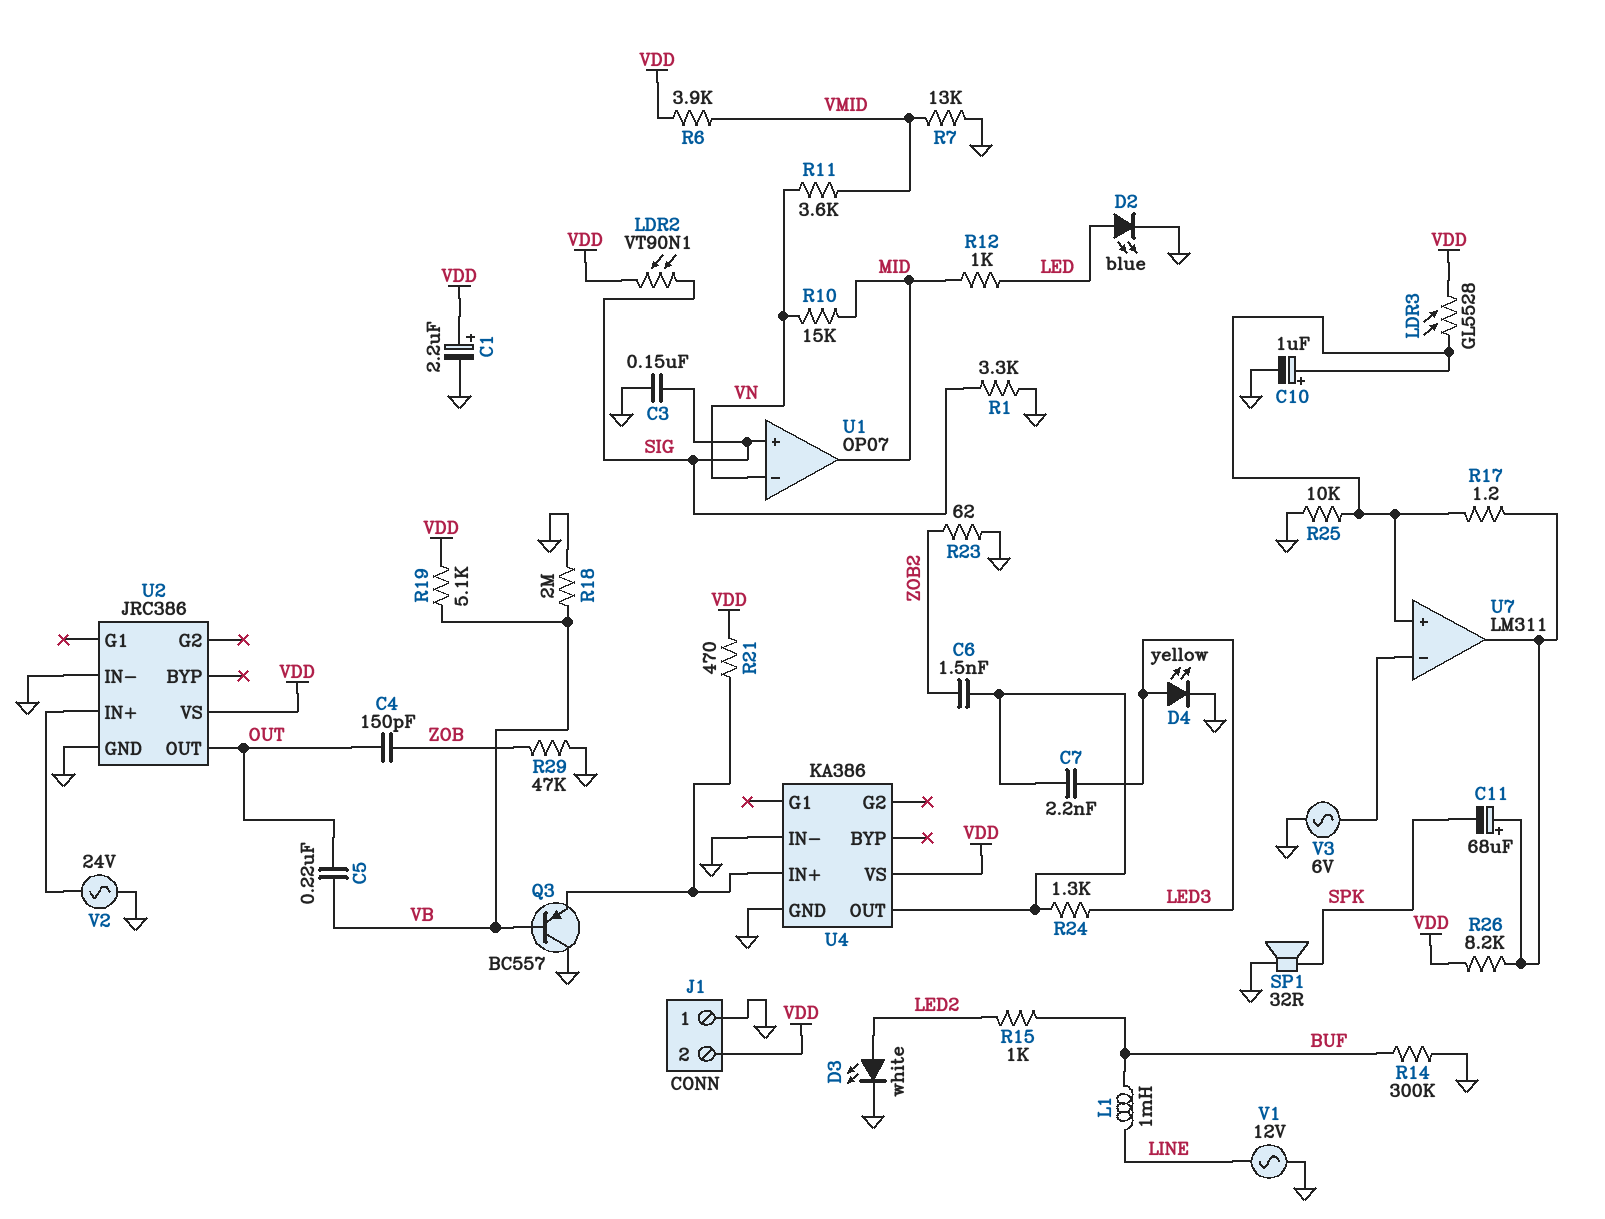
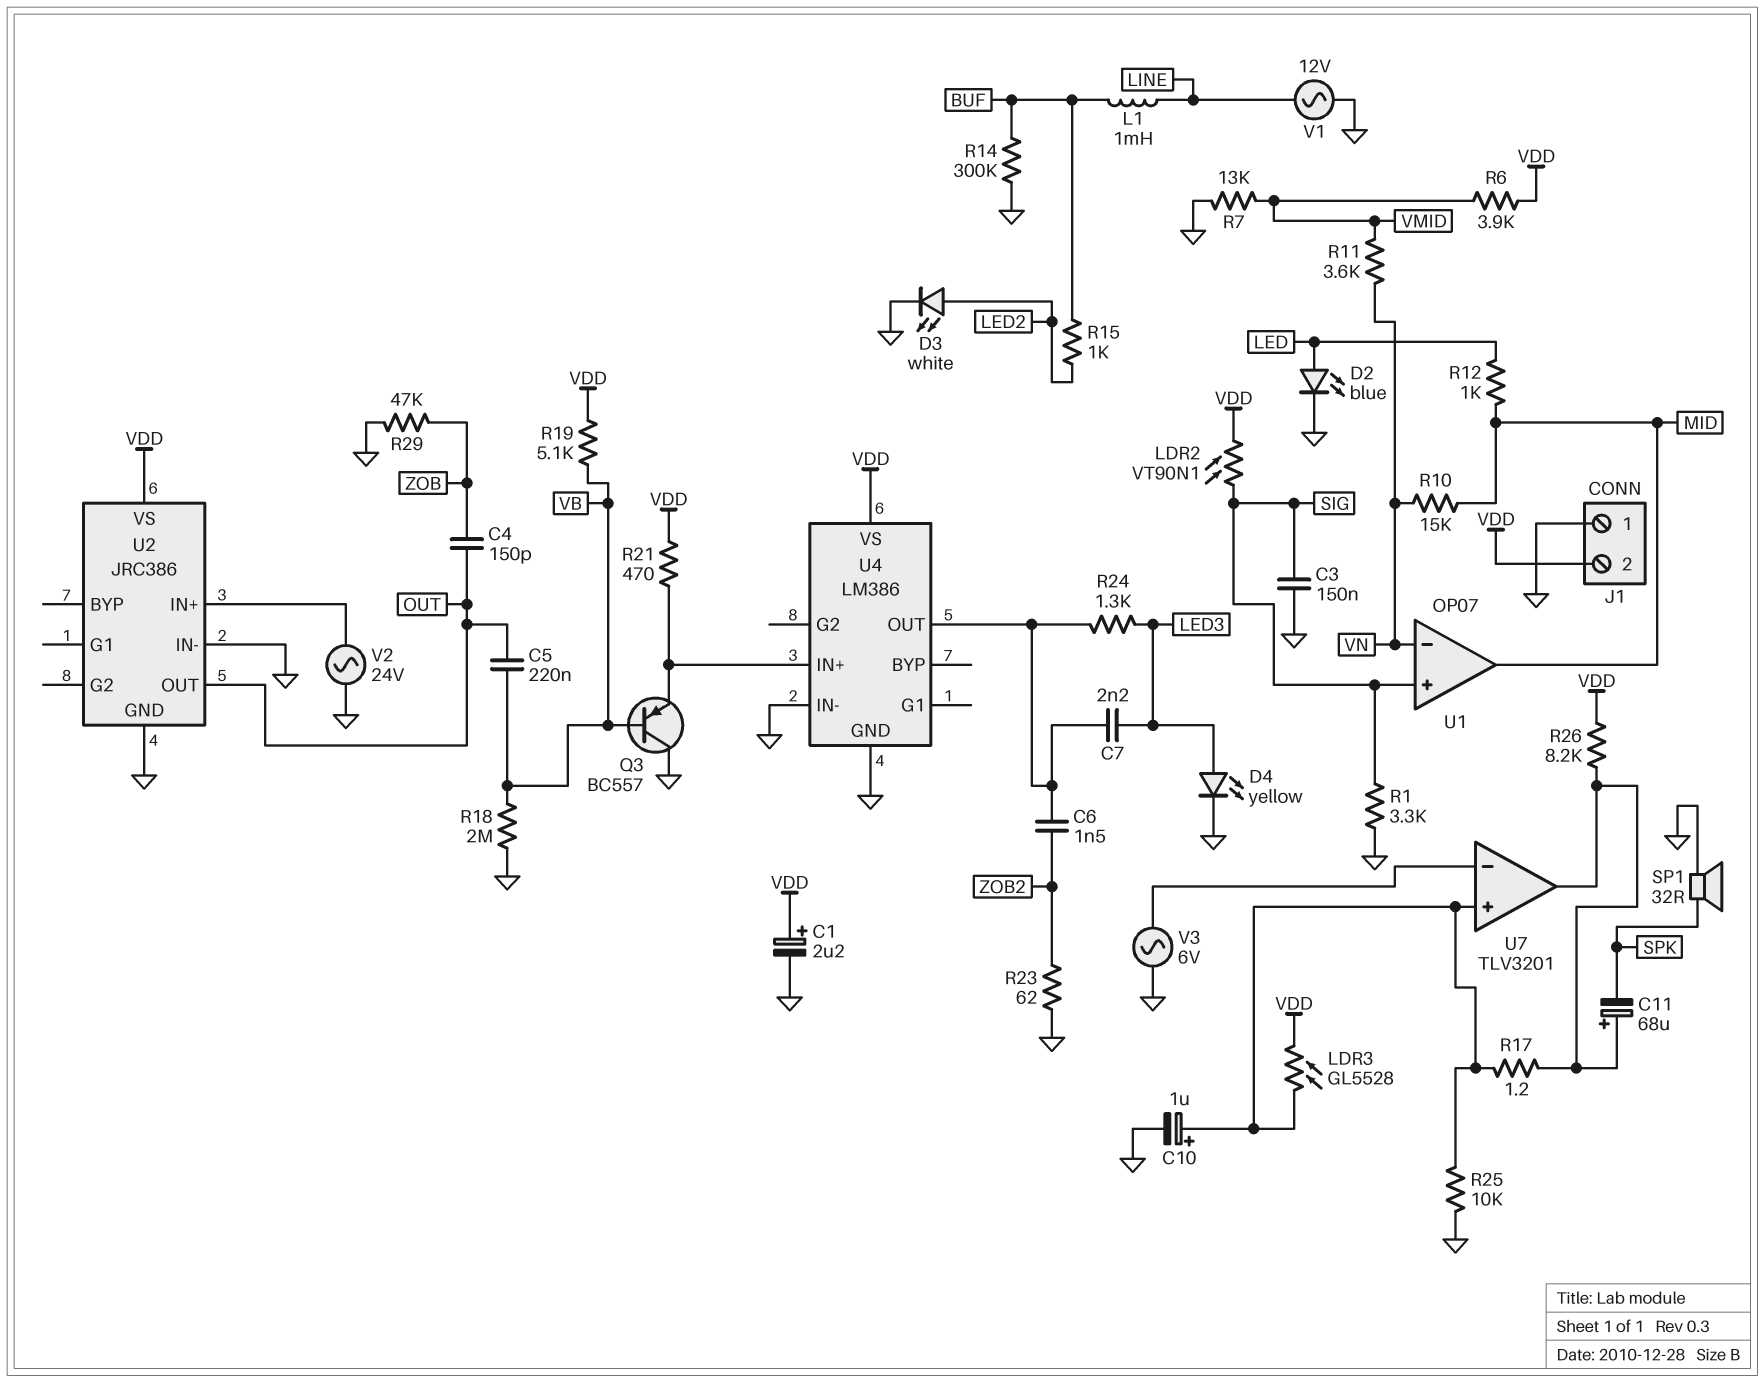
U4: KA386 -> LM386
U7: LM311 -> TLV3201

